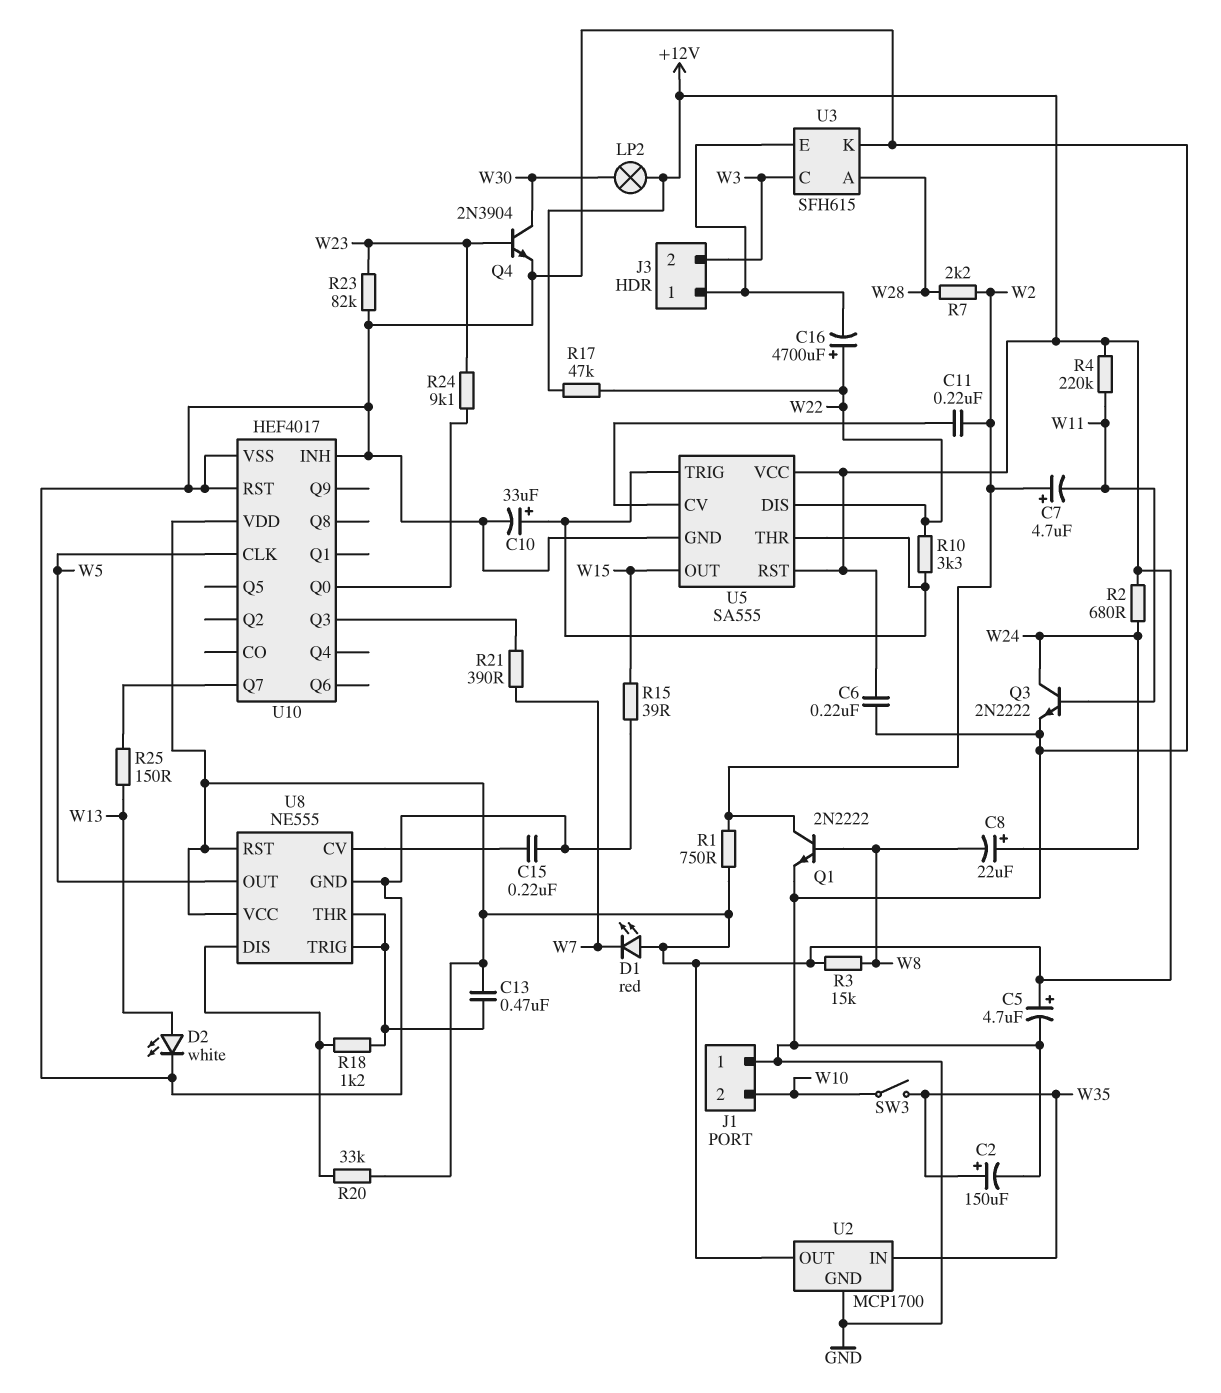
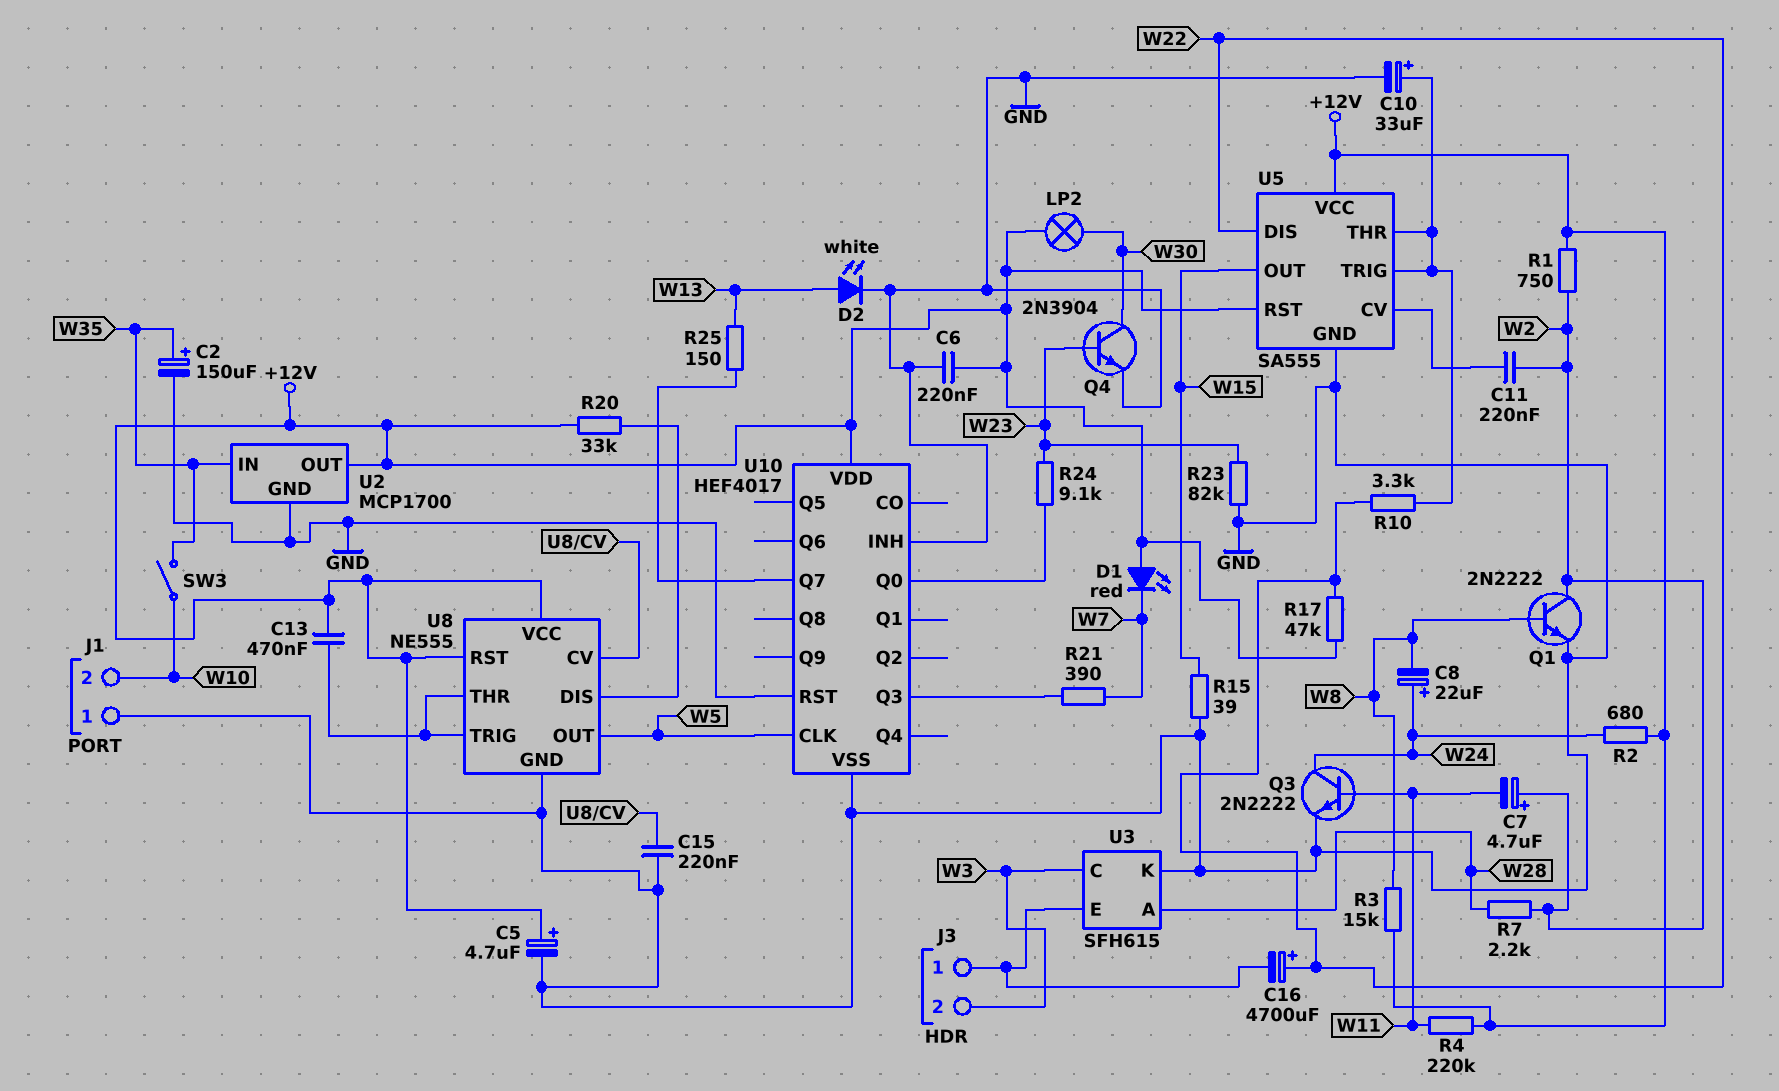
R18: 1.2k (U8/DIS, U8/THR) -> none

